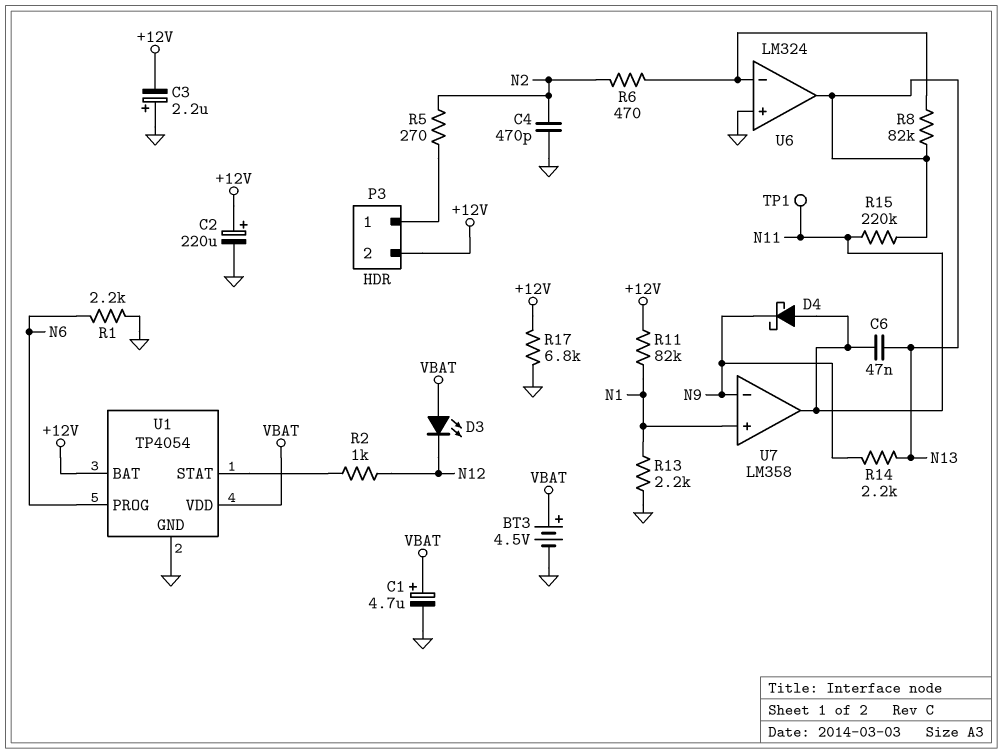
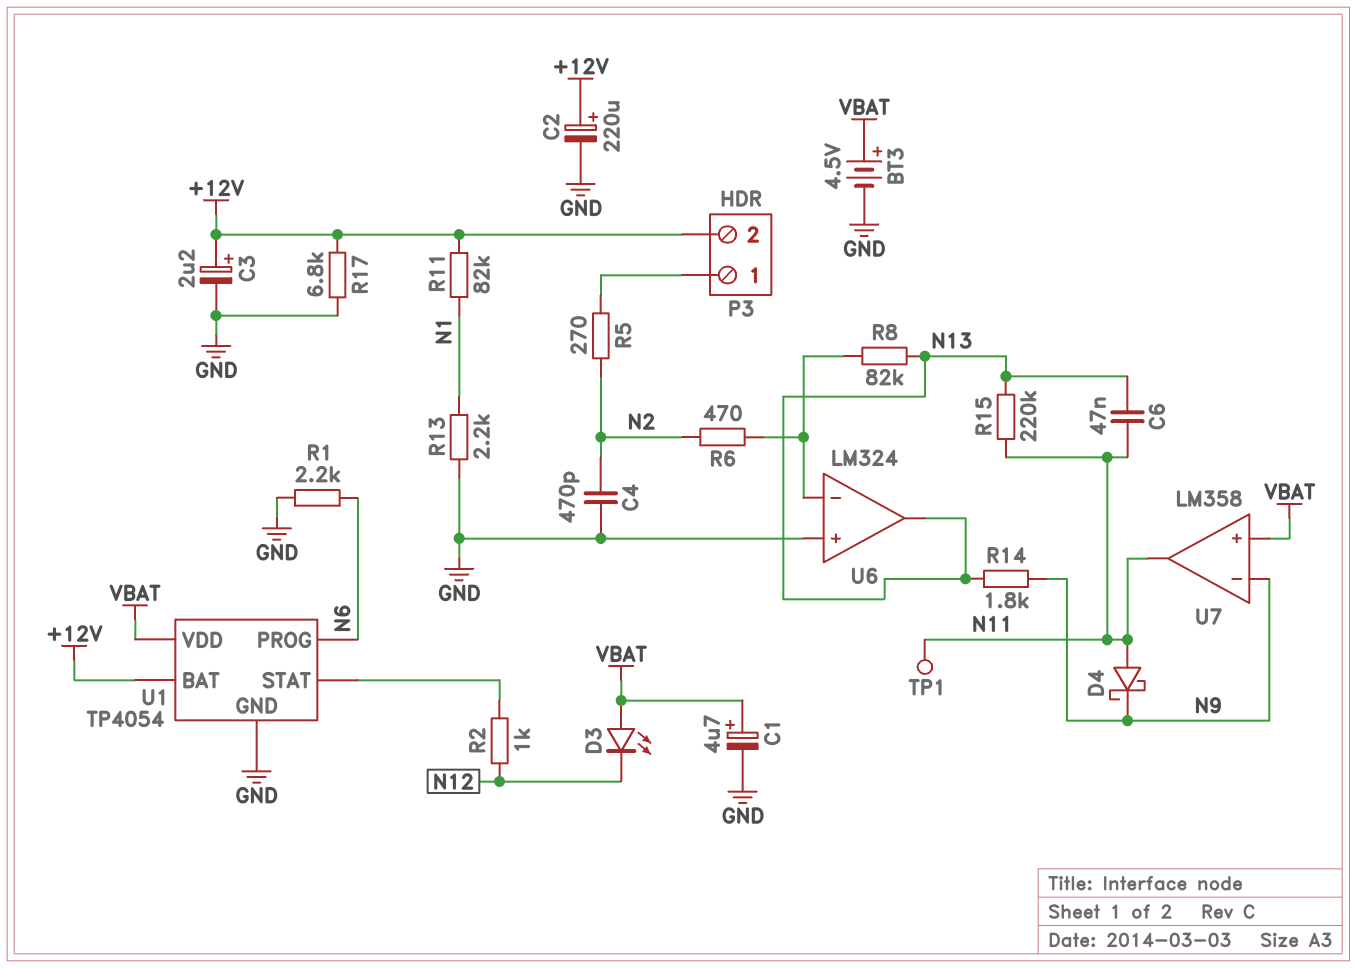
C3: 2.2uF (plus GND, minus +12V) -> 2.2uF (plus +12V, minus GND)
R14: 2.2k (N9, N13) -> 1.8k (N9, N13)
U7 pin in+: N1 -> VBAT

